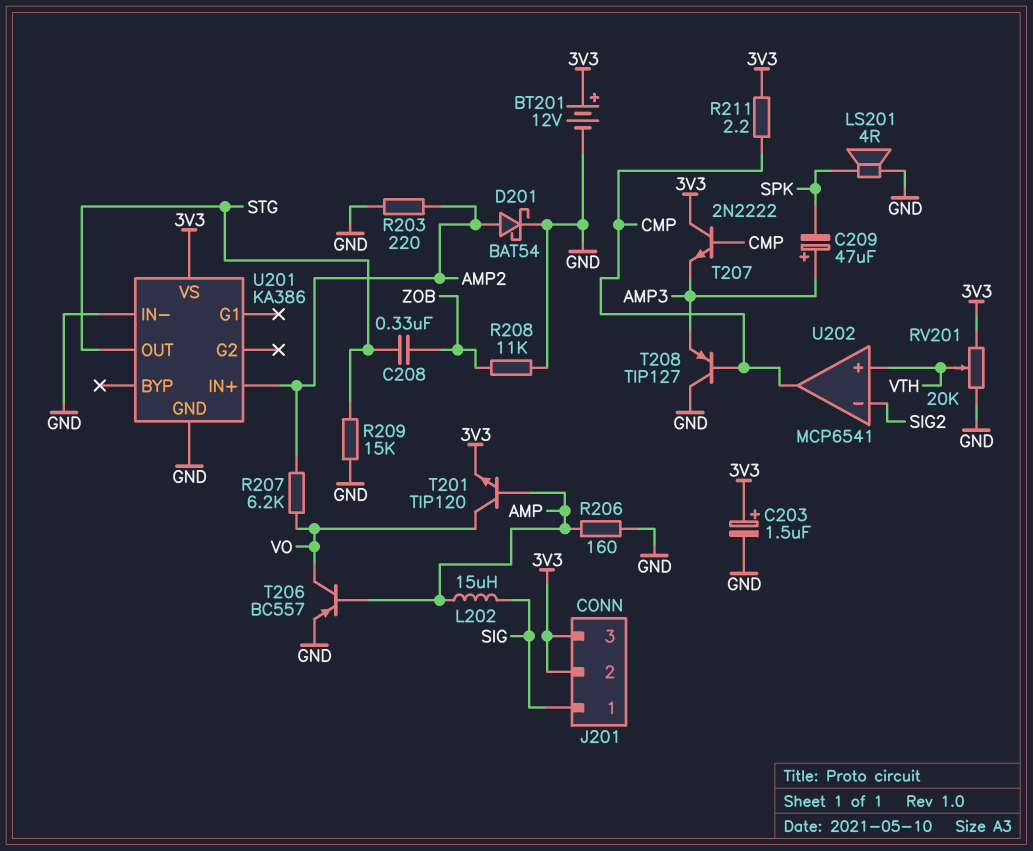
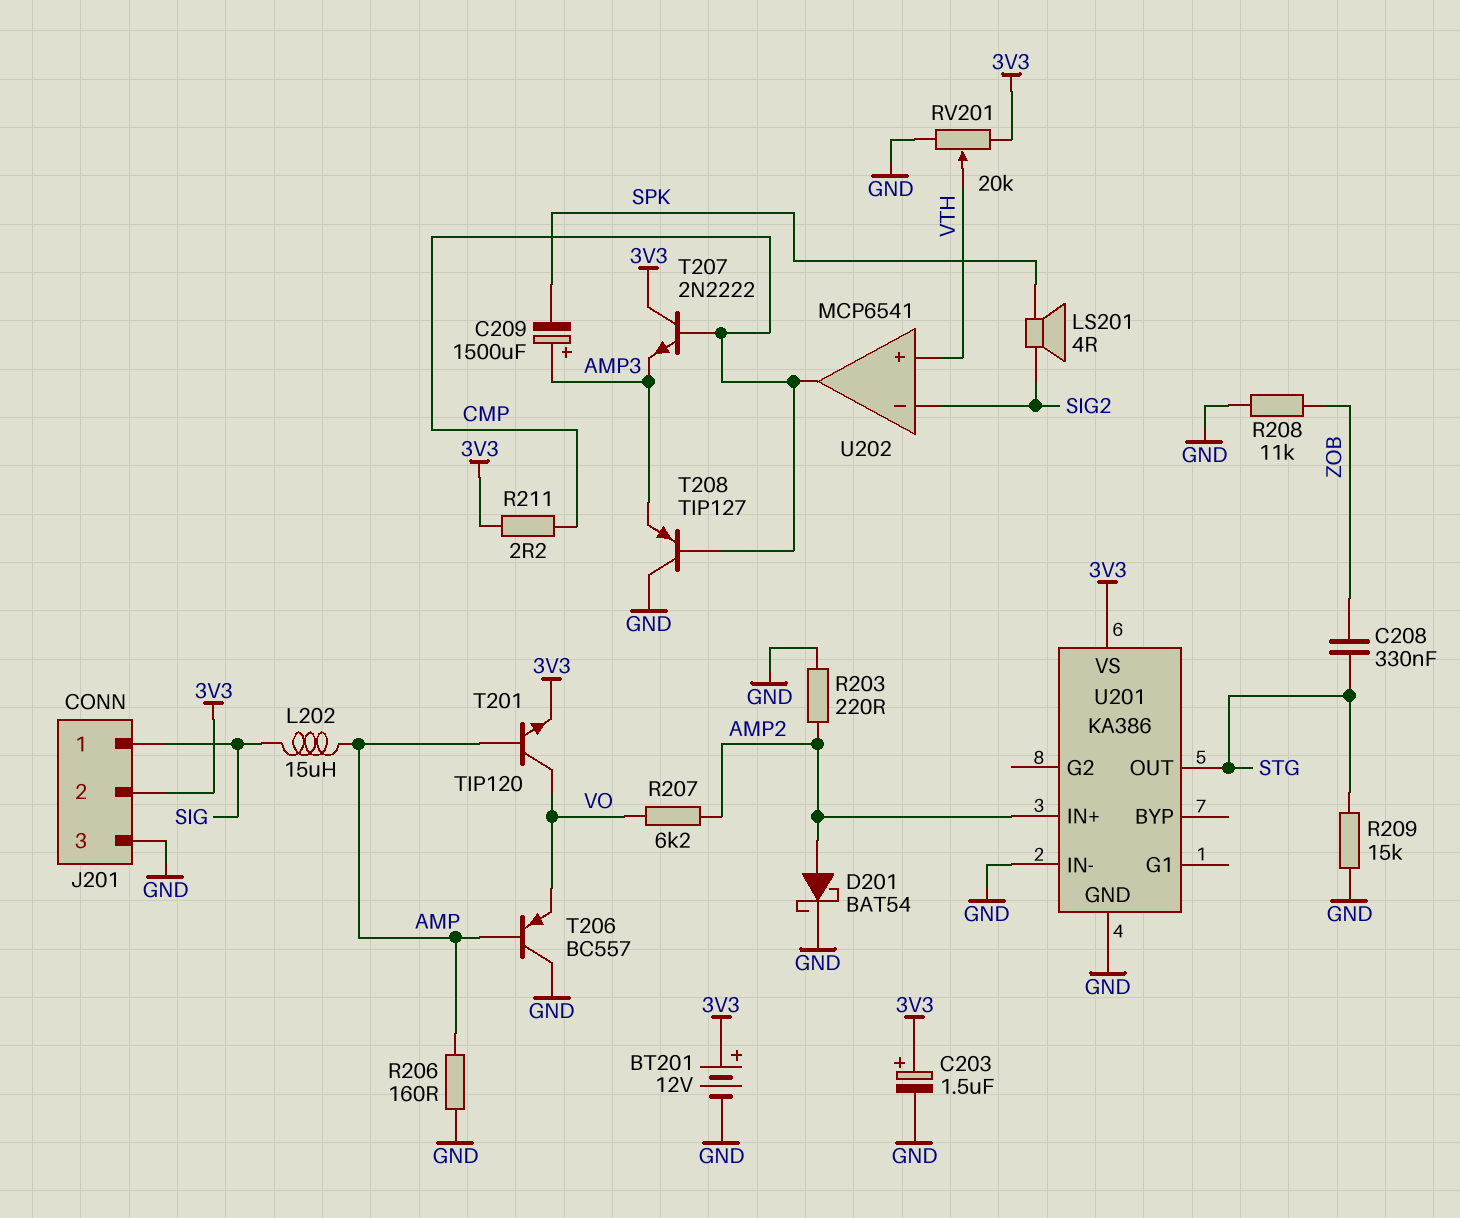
C209: 47uF (plus AMP3, minus SPK) -> 1500uF (plus AMP3, minus SPK)
J201 pin 3: 3V3 -> GND
LS201: speaker 4R (GND, SPK) -> speaker 4R (SIG2, SPK)
T206: PNP BC557 (B AMP, C VO, E GND) -> PNP BC557 (B AMP, C GND, E VO)

